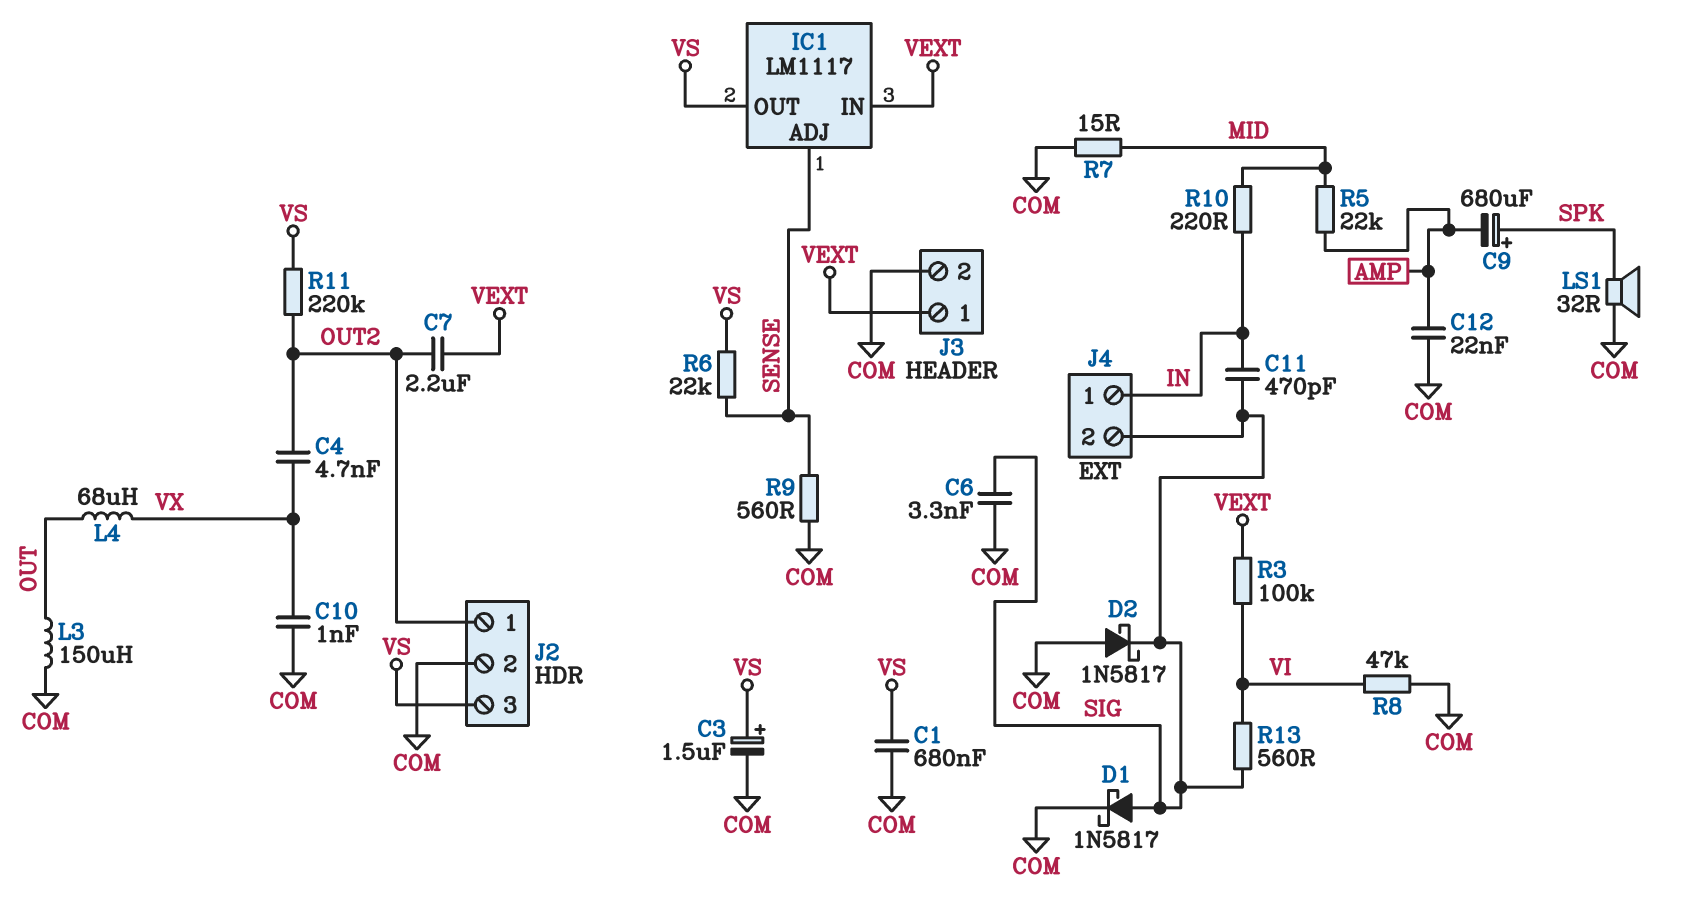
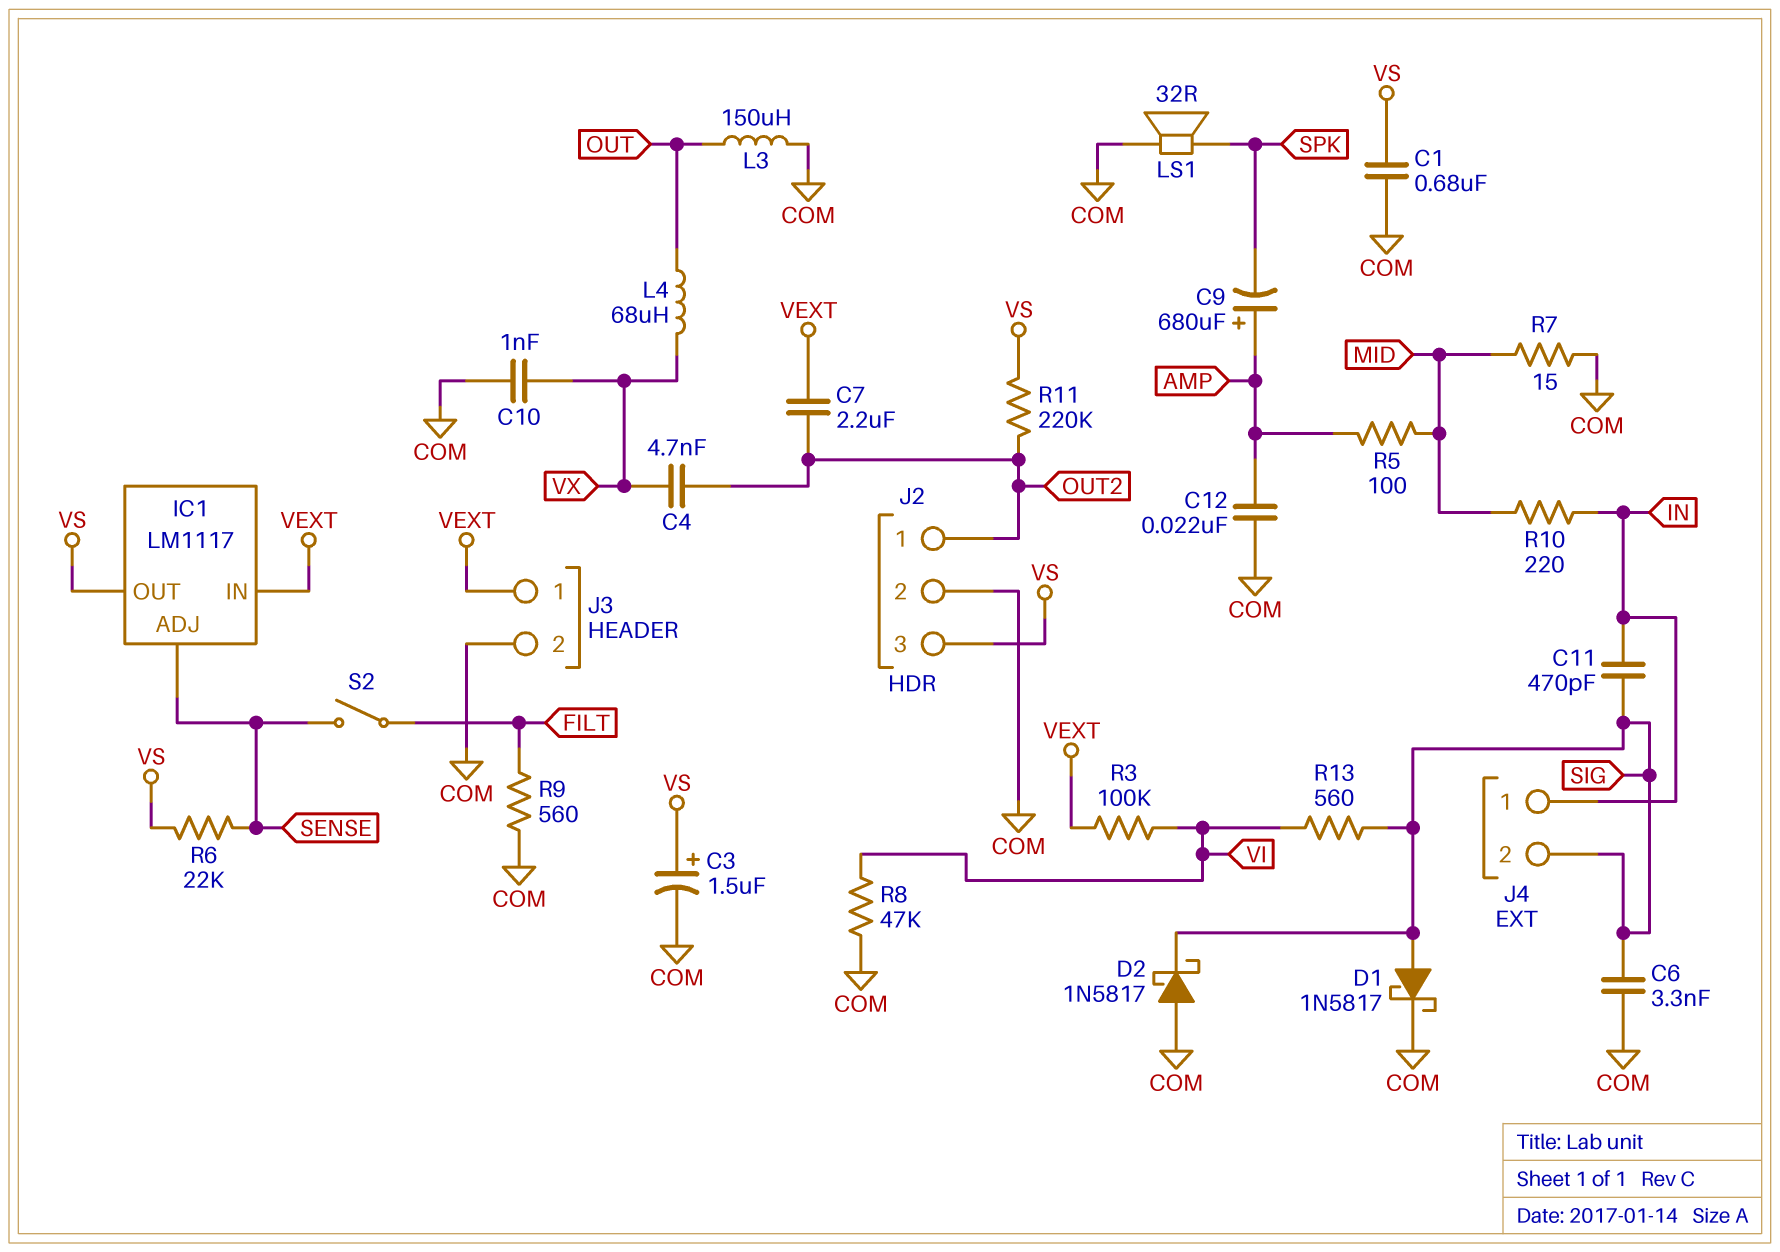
C9: 680uF (plus SPK, minus AMP) -> 680uF (plus AMP, minus SPK)
R5: 22k (AMP, MID) -> 100 (AMP, MID)
R9: 560 (COM, SENSE) -> 560 (COM, FILT)
S2: none -> switch (FILT, SENSE)

